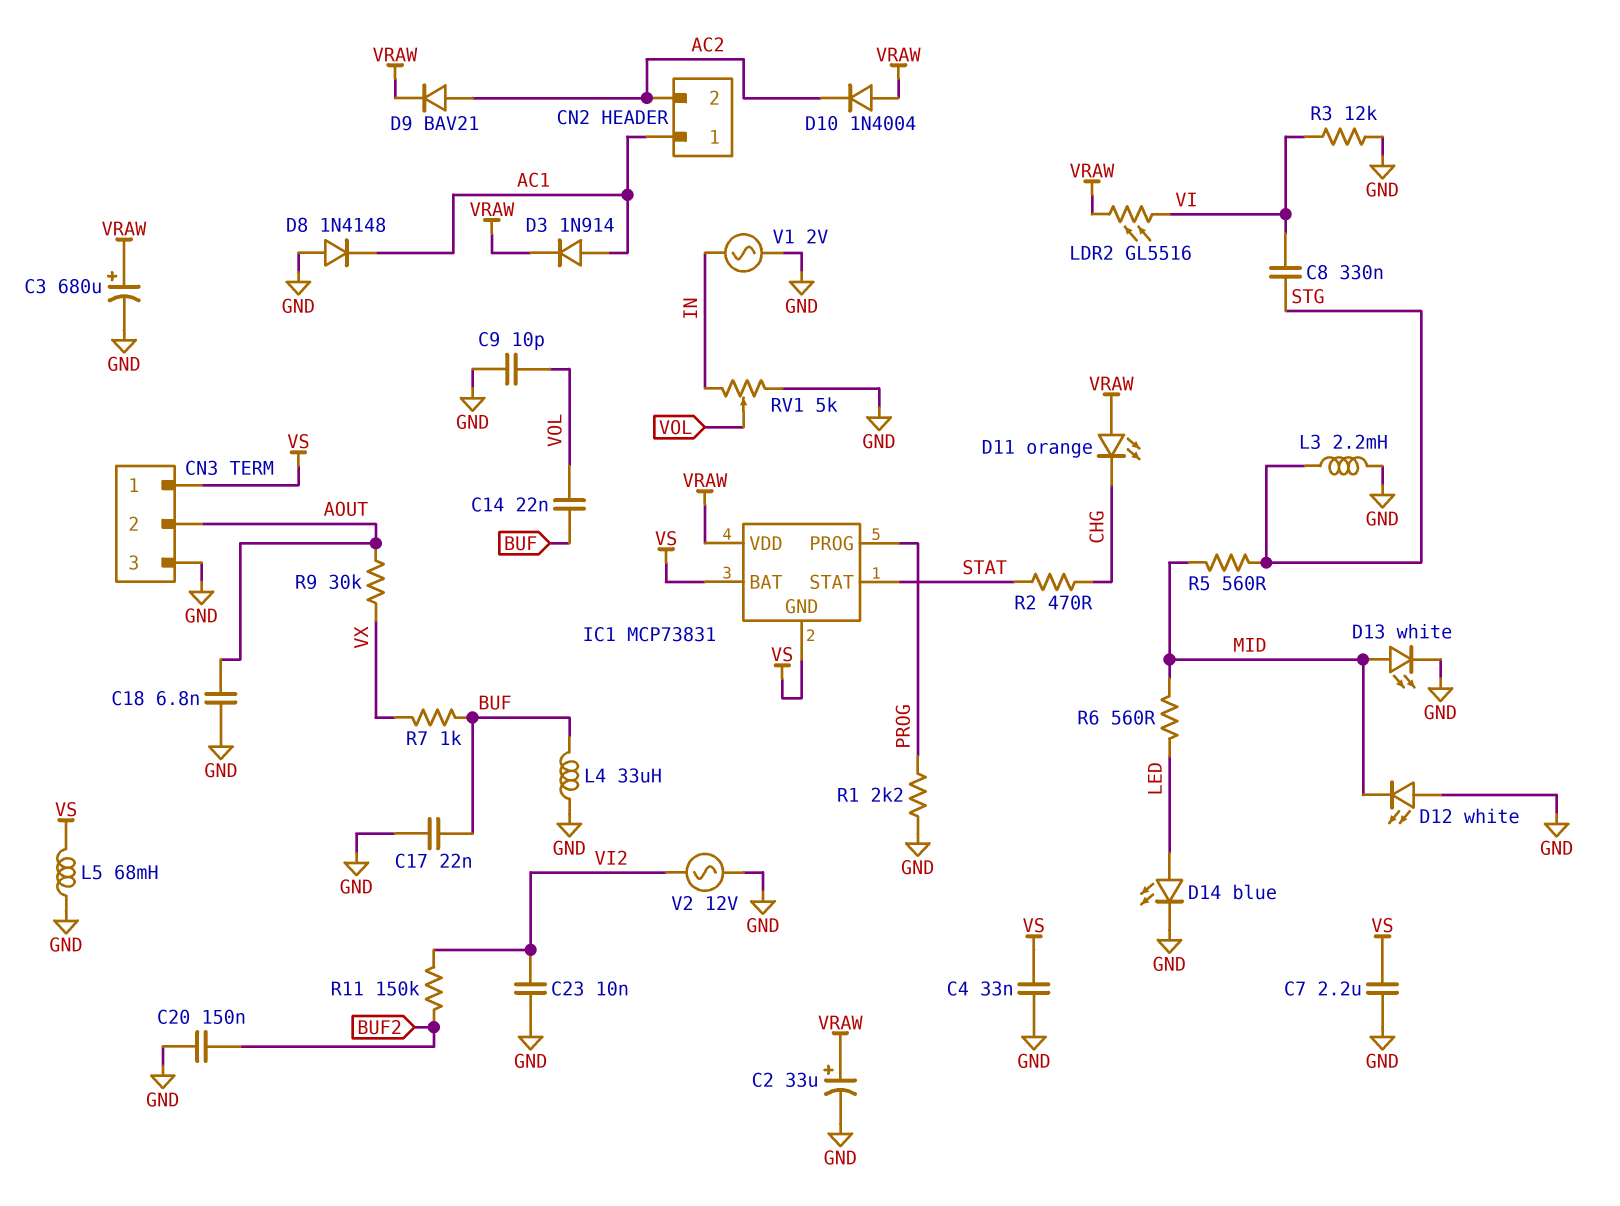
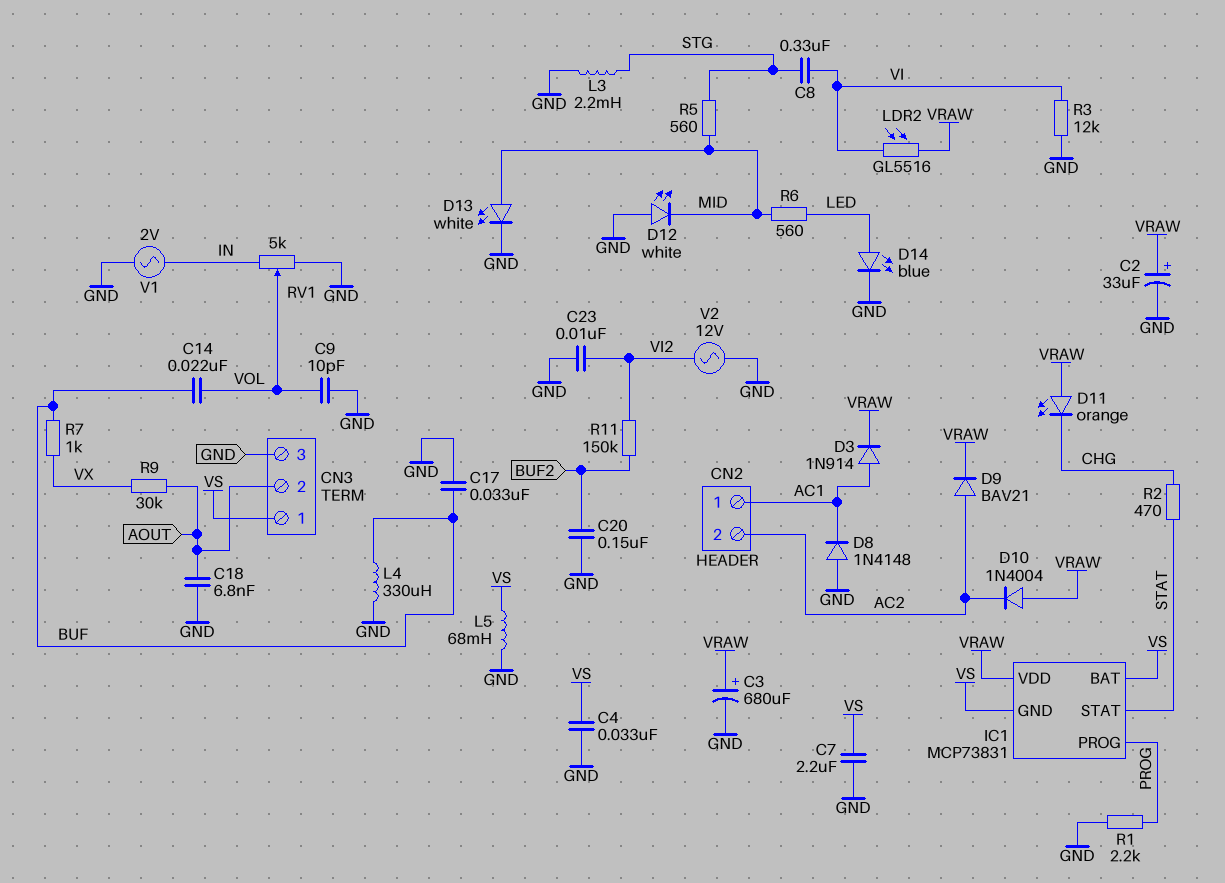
C17: 22nF (BUF, GND) -> 33nF (BUF, GND)
L4: 33uH (BUF, GND) -> 330uH (BUF, GND)

